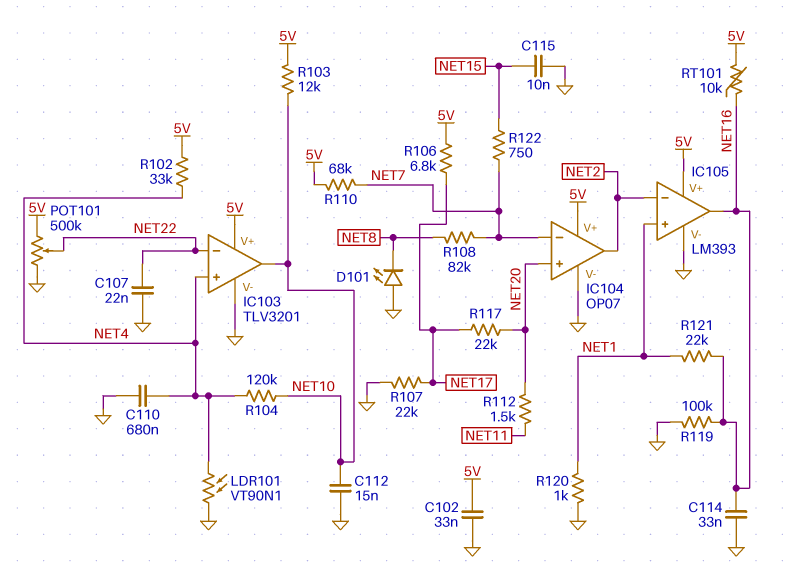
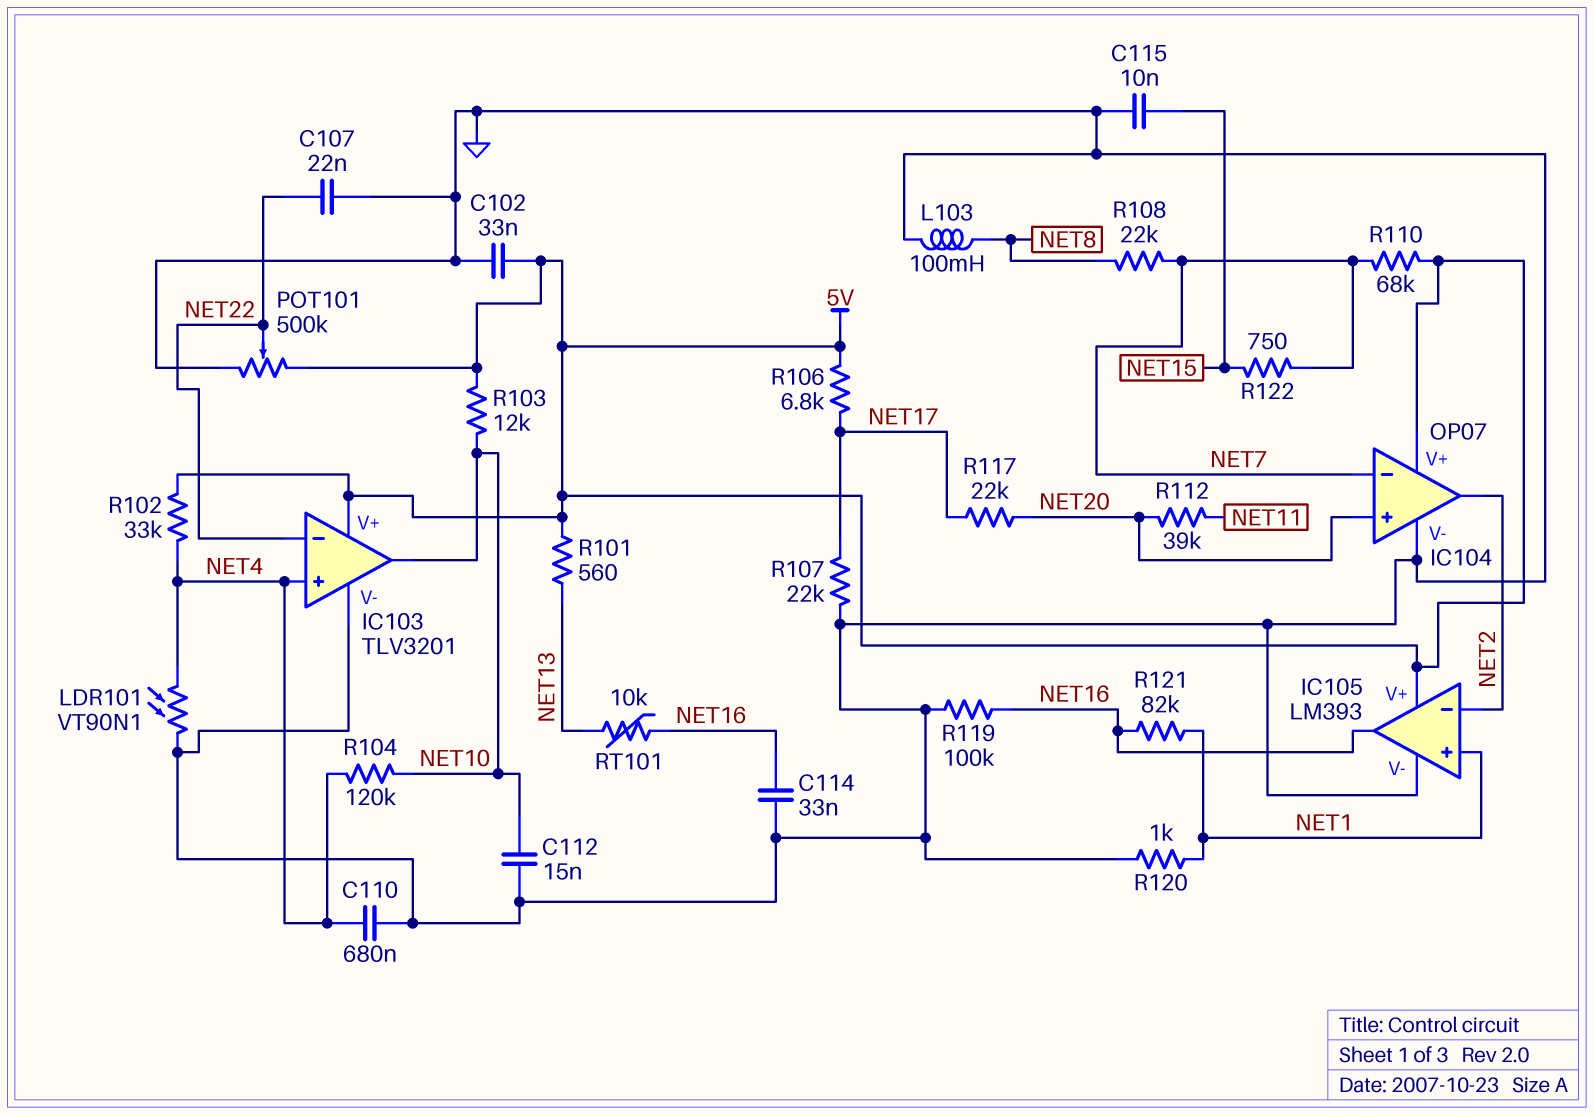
D101: LED (A GND, K NET8) -> none
L103: none -> 100mH (GND, NET8)
R101: none -> 560 (5V, NET13)
R108: 82k (NET7, NET8) -> 22k (NET7, NET8)
R112: 1.5k (NET11, NET20) -> 39k (NET11, NET20)
R121: 22k (NET1, NET16) -> 82k (NET1, NET16)
RT101: 10k (5V, NET16) -> 10k (NET13, NET16)

